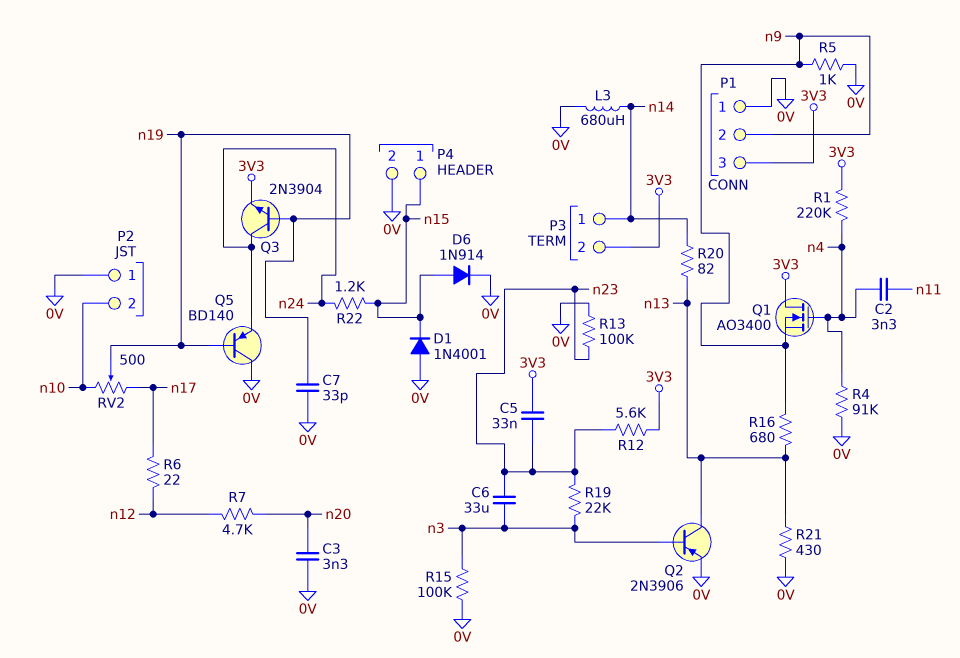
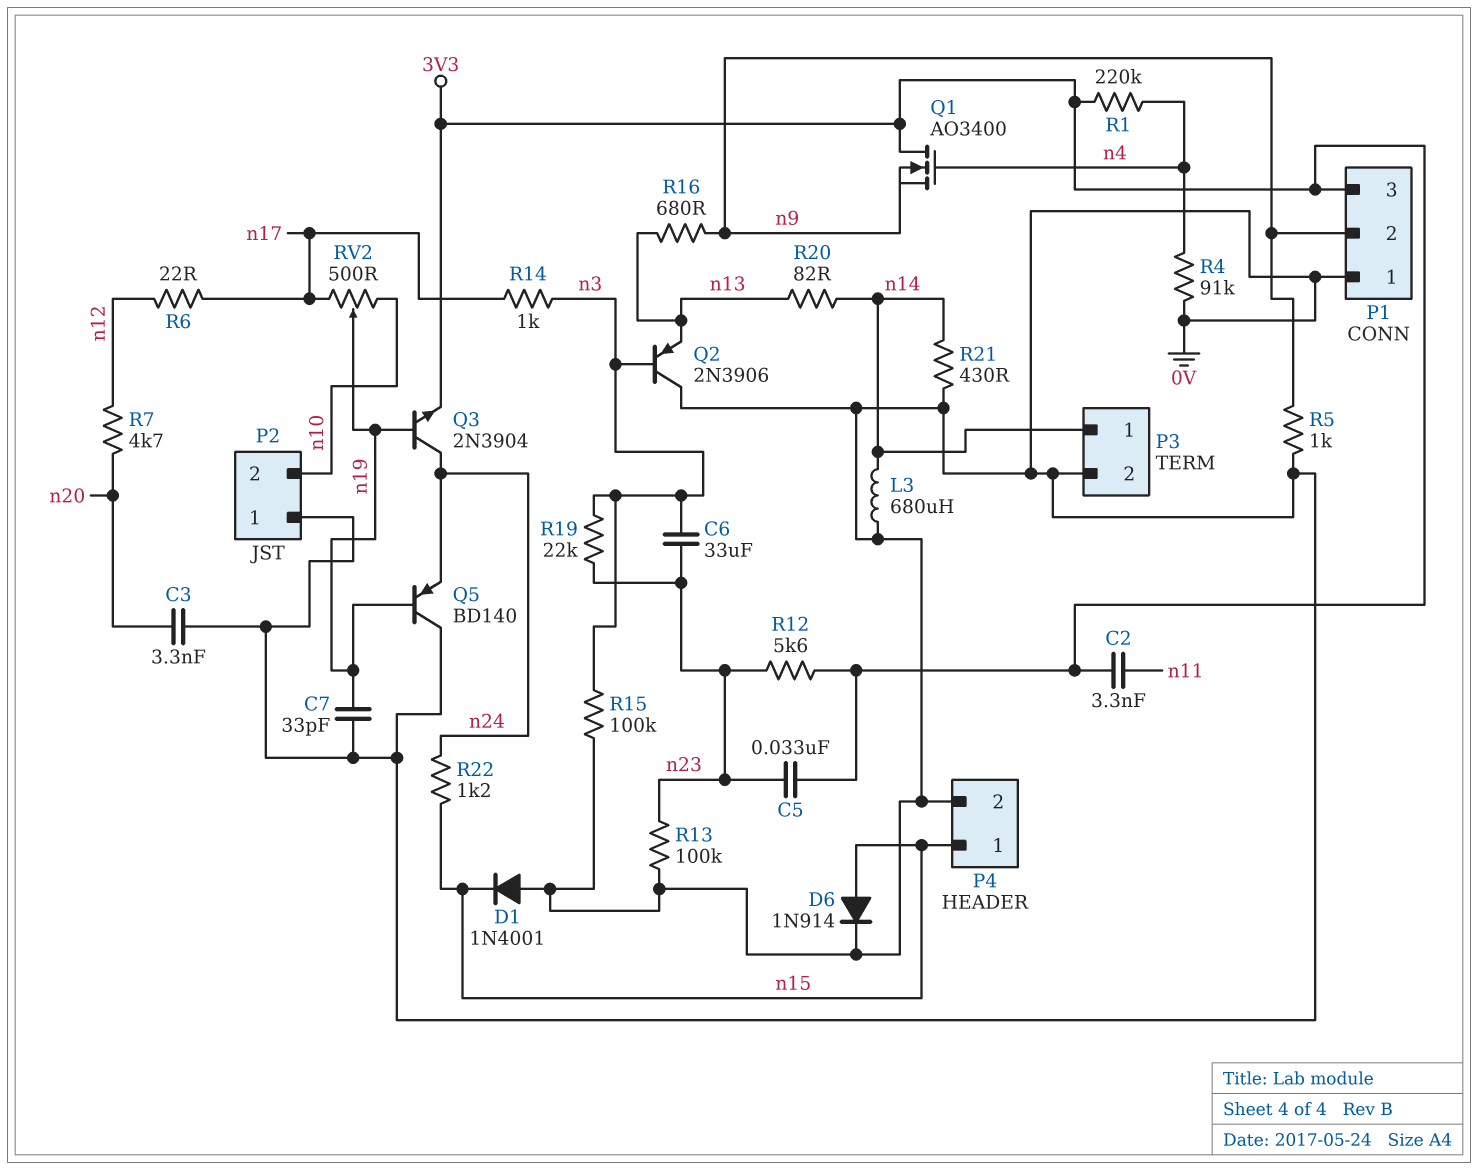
C2: 3.3nF (n4, n11) -> 3.3nF (3V3, n11)
P3 pin 2: 3V3 -> 0V
Q2: PNP 2N3906 (B n3, C n13, E 0V) -> PNP 2N3906 (B n3, C 0V, E n13)
R14: none -> 1k (n3, n17)
R21: 430 (0V, n13) -> 430 (0V, n14)

